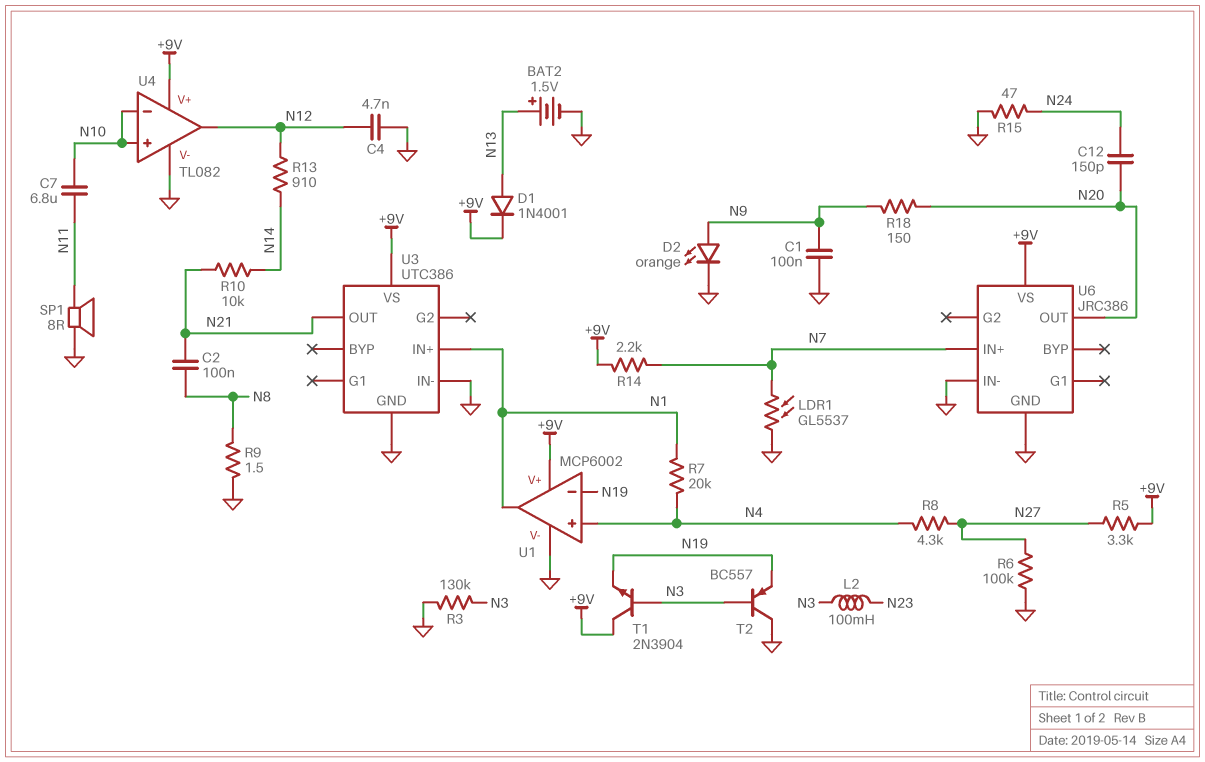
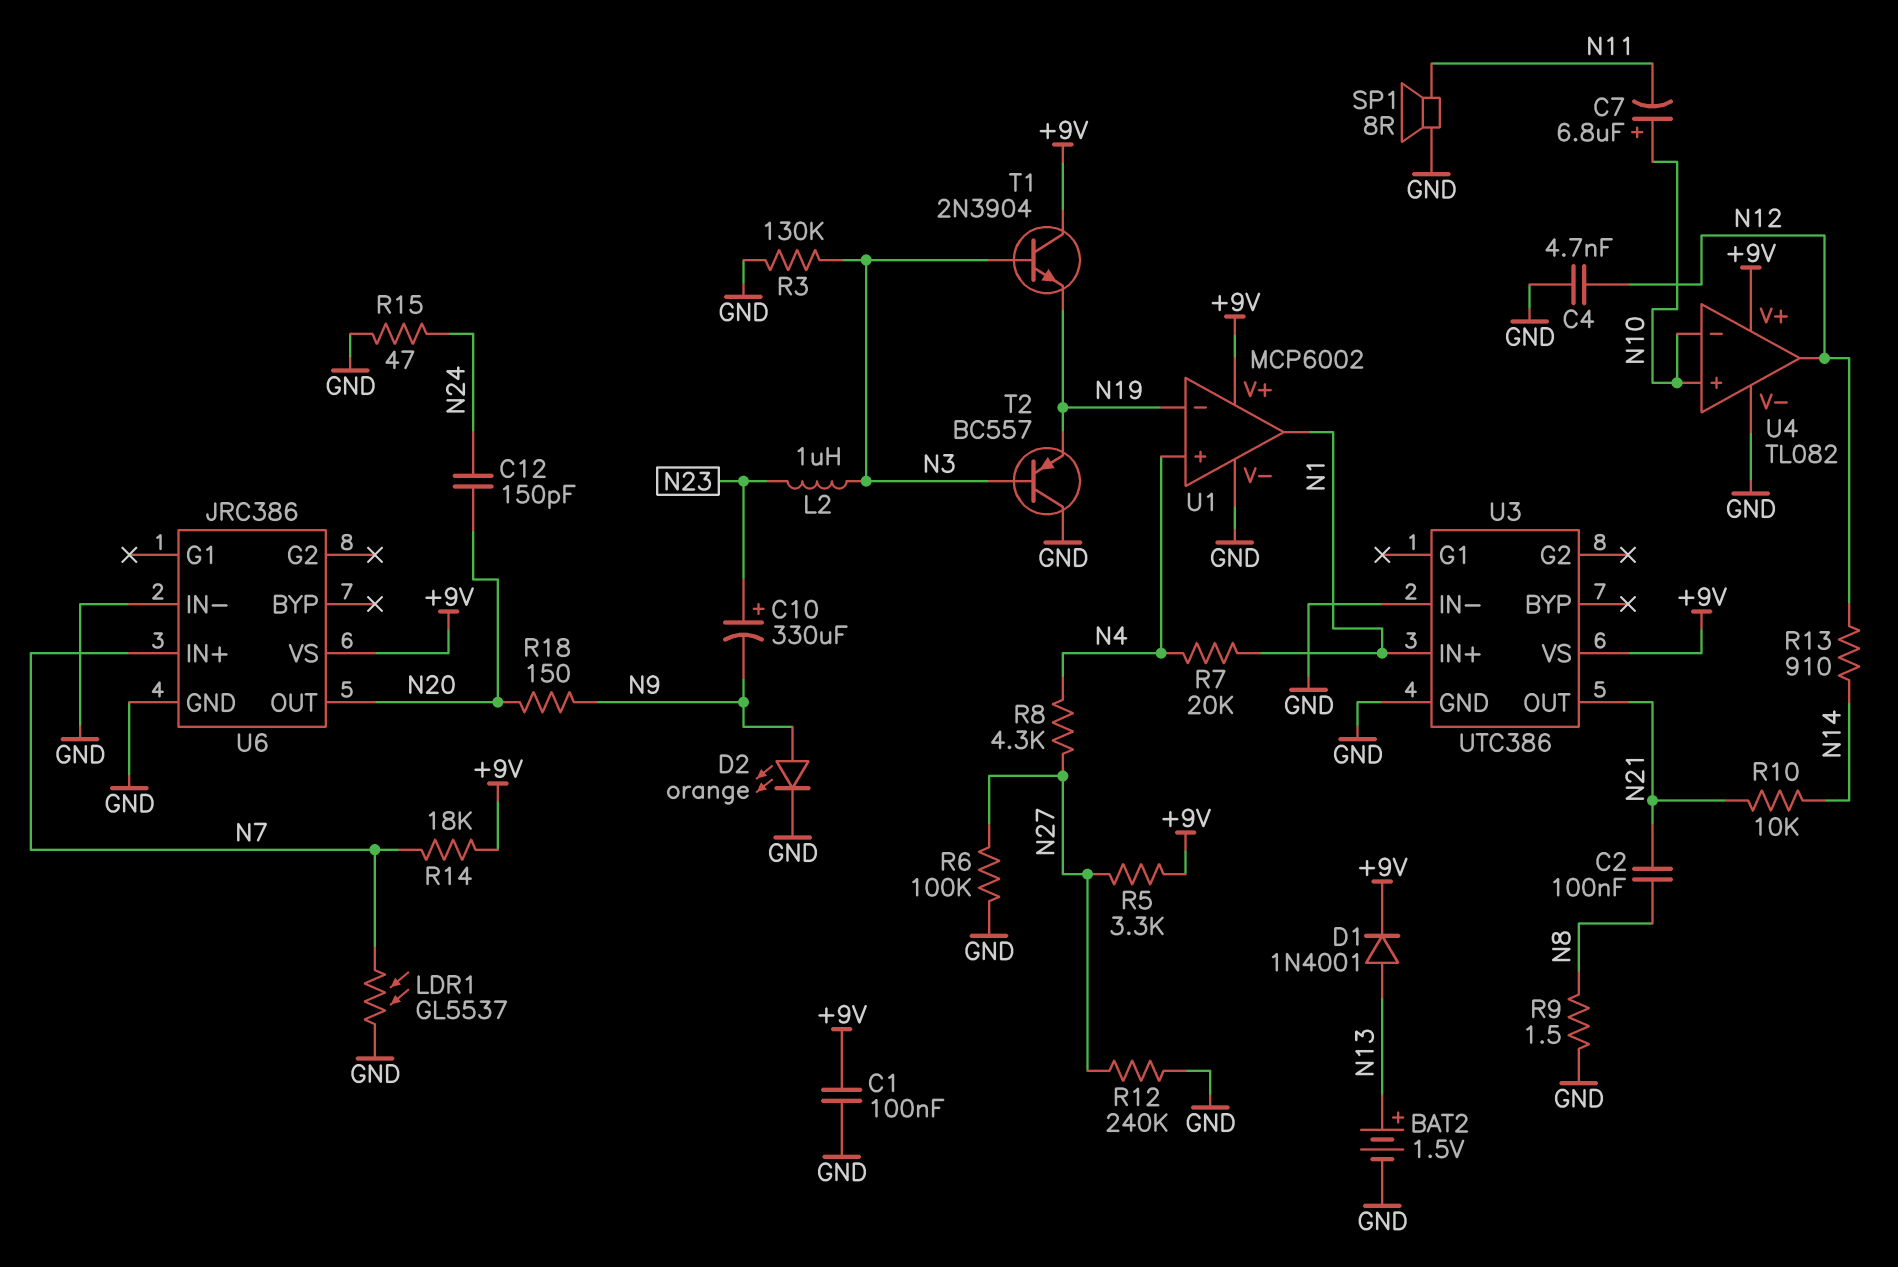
C1: 100nF (GND, N9) -> 100nF (+9V, GND)
C7: 6.8uF (N10, N11) -> 6.8uF (plus N10, minus N11)
C10: none -> 330uF (plus N23, minus N9)
L2: 100mH (N3, N23) -> 1uH (N3, N23)
R12: none -> 240k (GND, N27)
R14: 2.2k (+9V, N7) -> 18k (+9V, N7)

